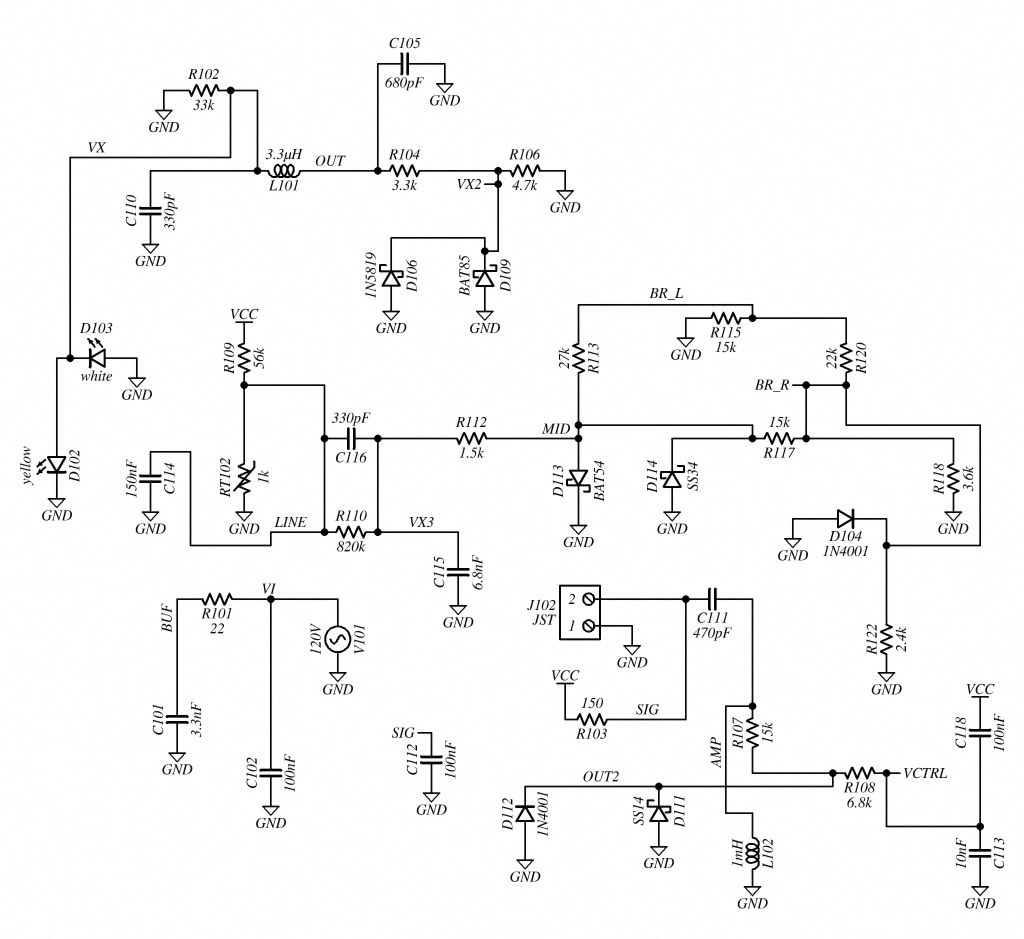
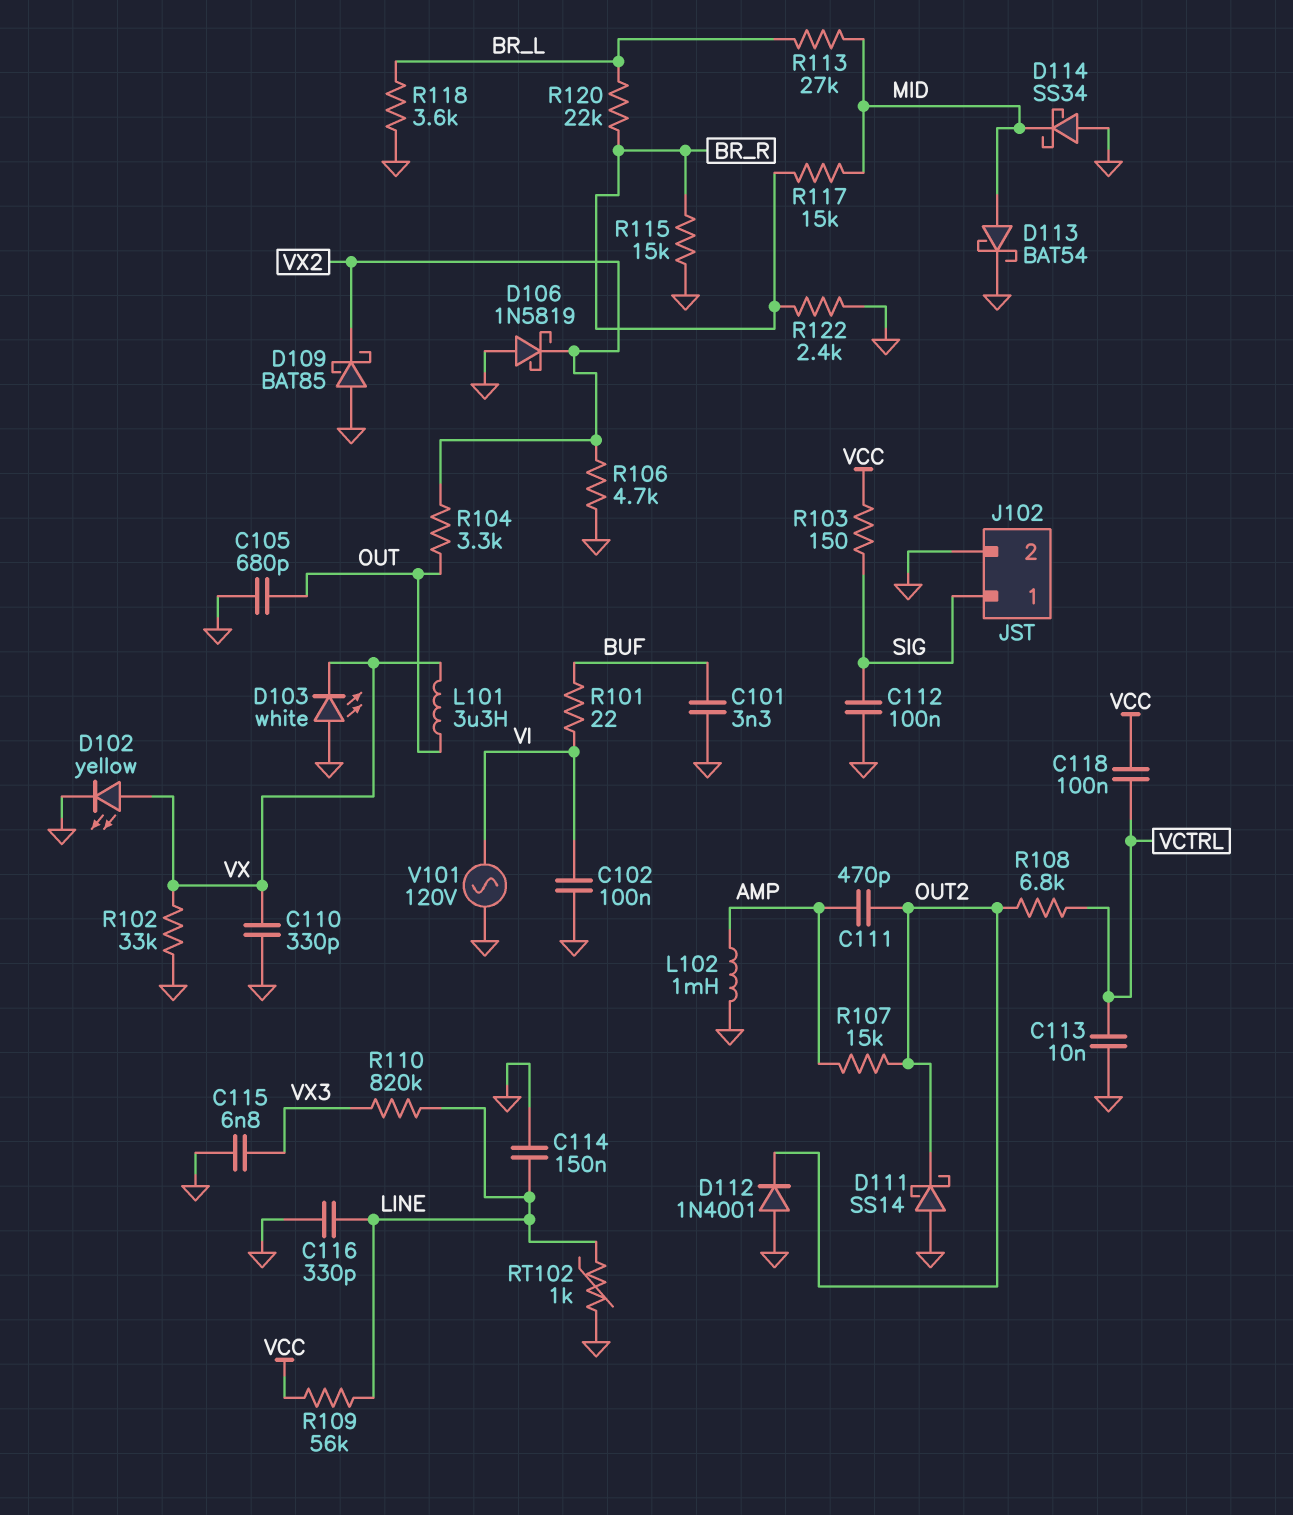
C111: 470pF (AMP, SIG) -> 470pF (AMP, OUT2)
C116: 330pF (LINE, VX3) -> 330pF (GND, LINE)
D104: diode 1N4001 (A GND, K BR_R) -> none
J102 pin 1: GND -> SIG
J102 pin 2: SIG -> GND
R112: 1.5k (MID, VX3) -> none
R115: 15k (BR_L, GND) -> 15k (BR_R, GND)
R118: 3.6k (BR_R, GND) -> 3.6k (BR_L, GND)

